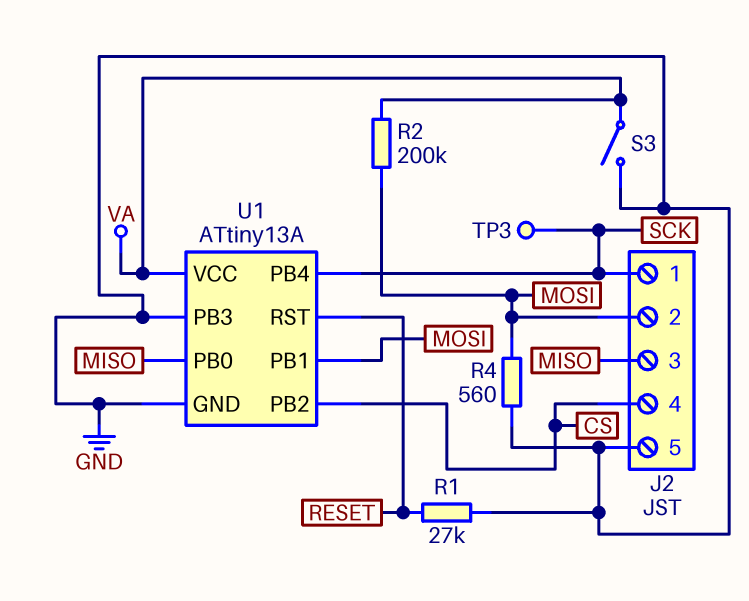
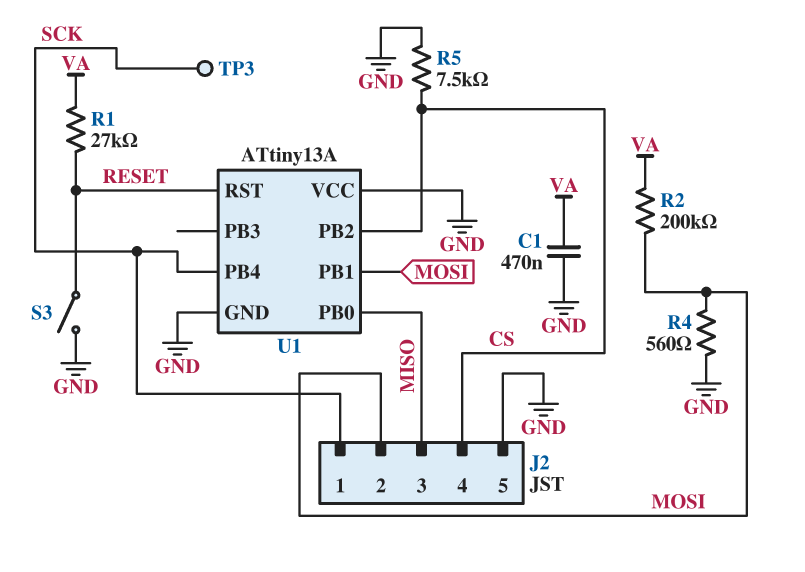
C1: none -> 470nF (GND, VA)
R1: 27k (GND, RESET) -> 27k (RESET, VA)
R5: none -> 7.5k (CS, GND)
S3: switch (GND, VA) -> switch (GND, RESET)
U1 pin PB3: GND -> none
U1 pin VCC: VA -> GND

